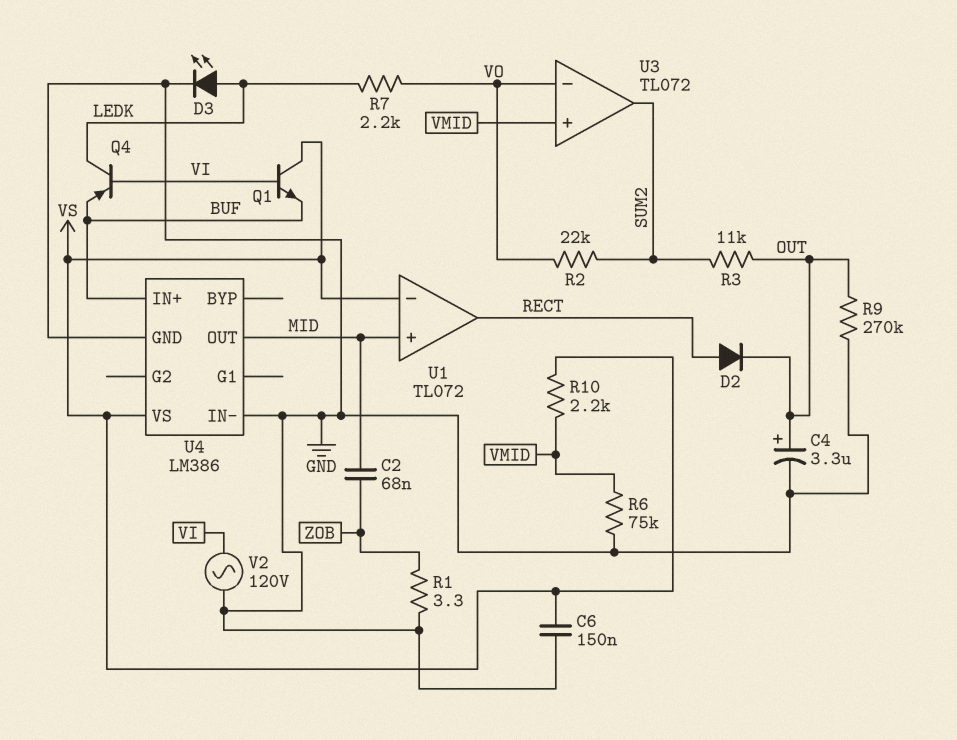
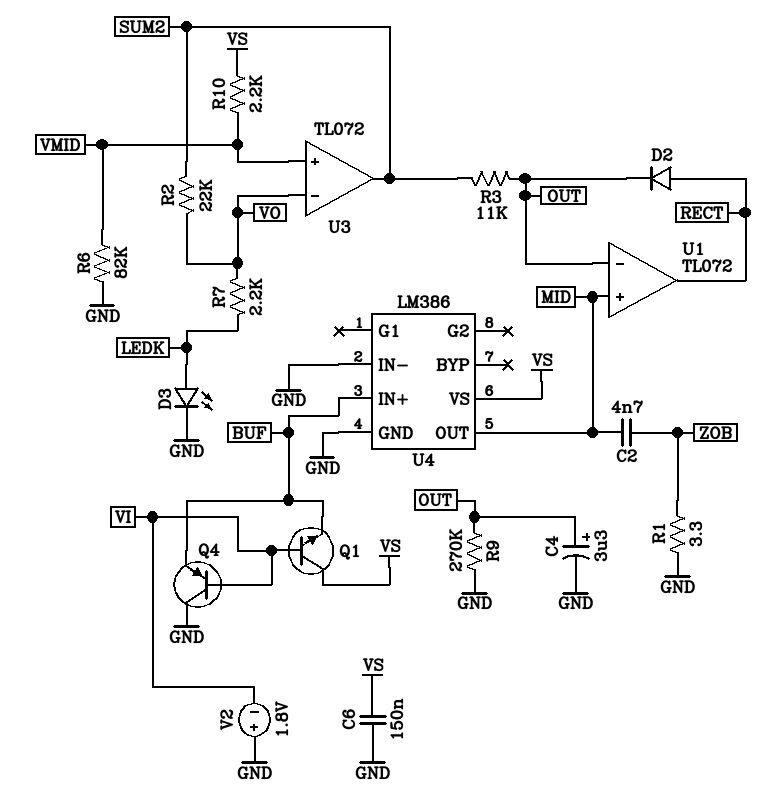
C2: 68nF (MID, ZOB) -> 4.7nF (MID, ZOB)
Q4: PNP (B VI, C LEDK, E BUF) -> PNP (B VI, C GND, E BUF)
R6: 75k (GND, VMID) -> 82k (GND, VMID)
U1 pin in-: VS -> OUT
V2: AC 120V (GND, VI) -> 1.8V (plus GND, minus VI)

